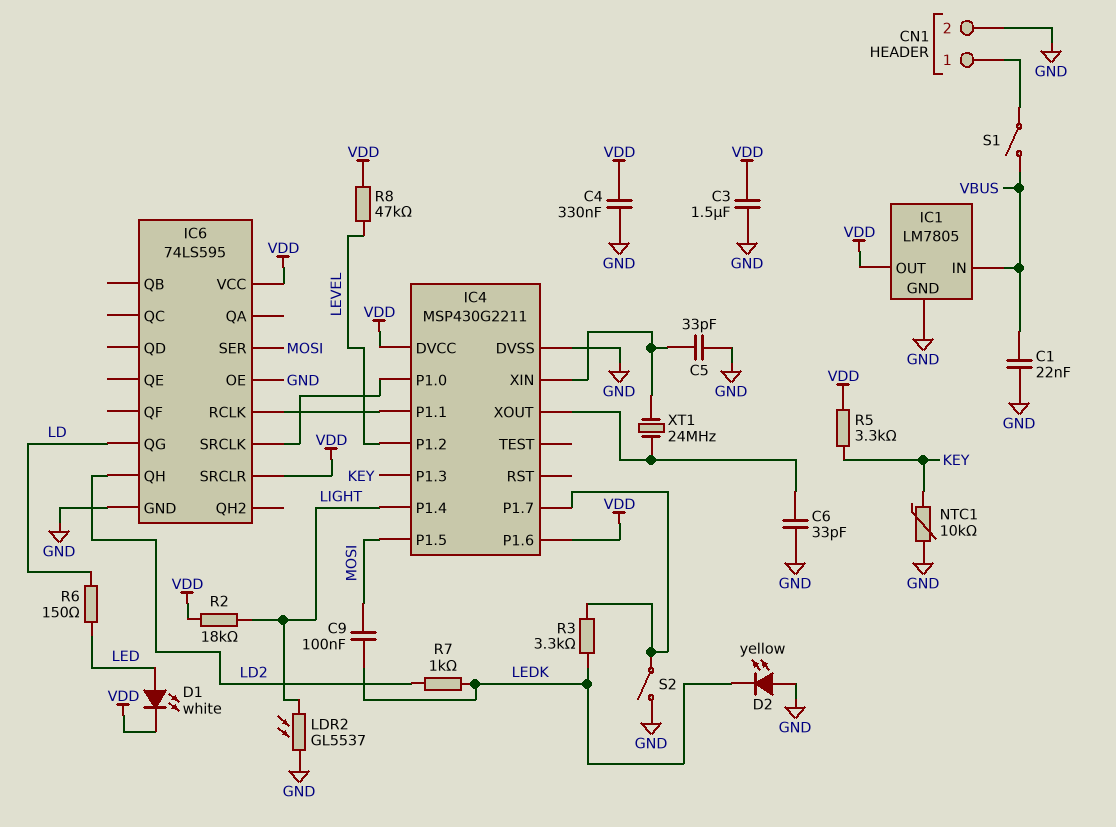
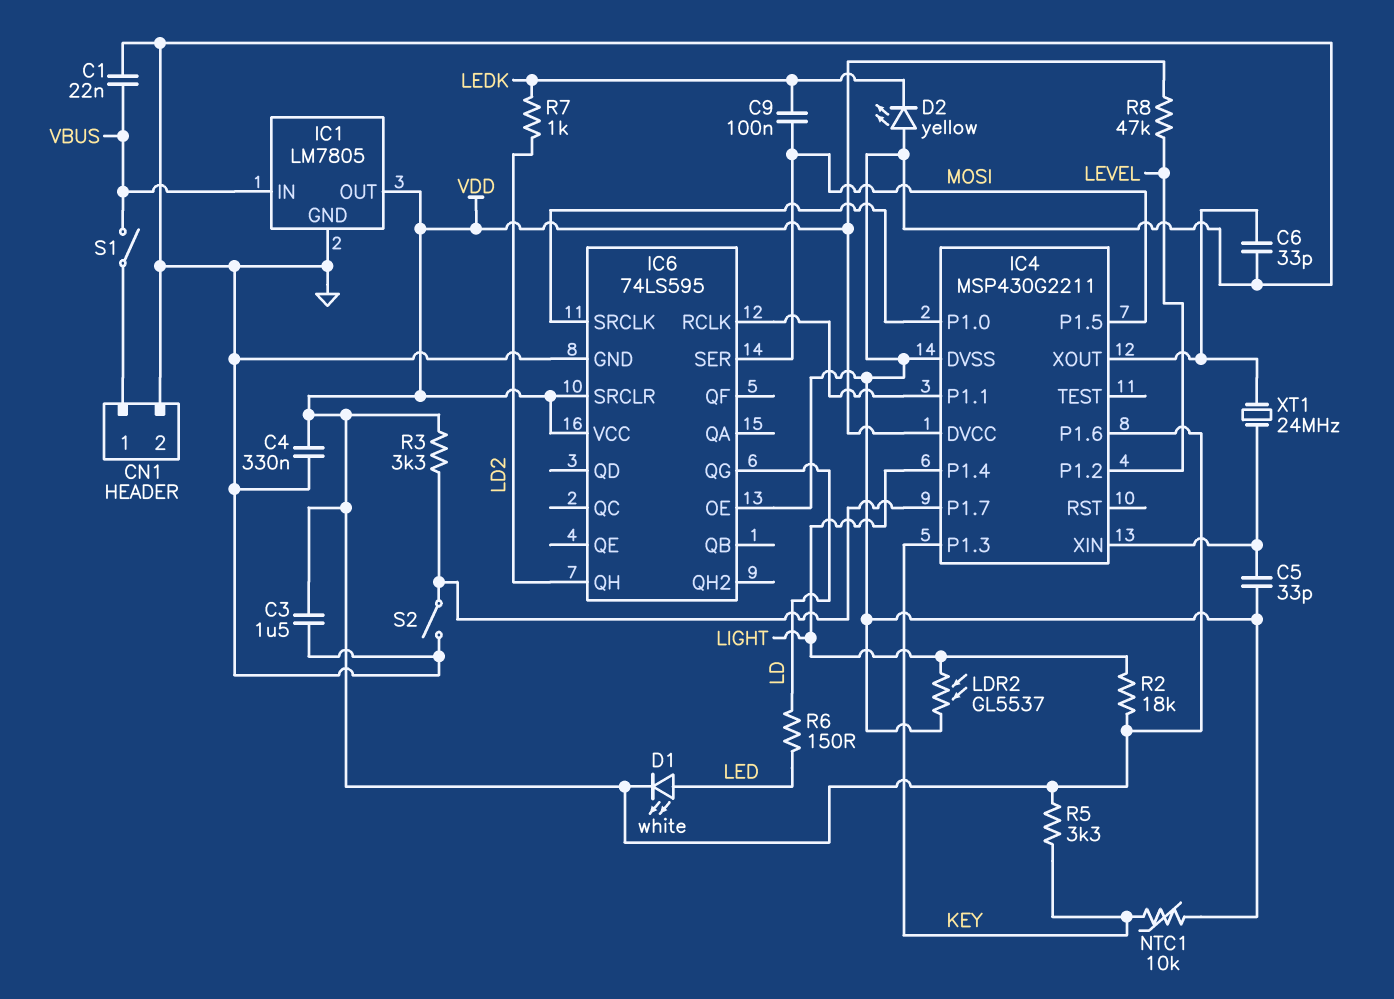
R3: 3.3k (IC4/P1.7, LEDK) -> 3.3k (IC4/P1.7, VDD)

